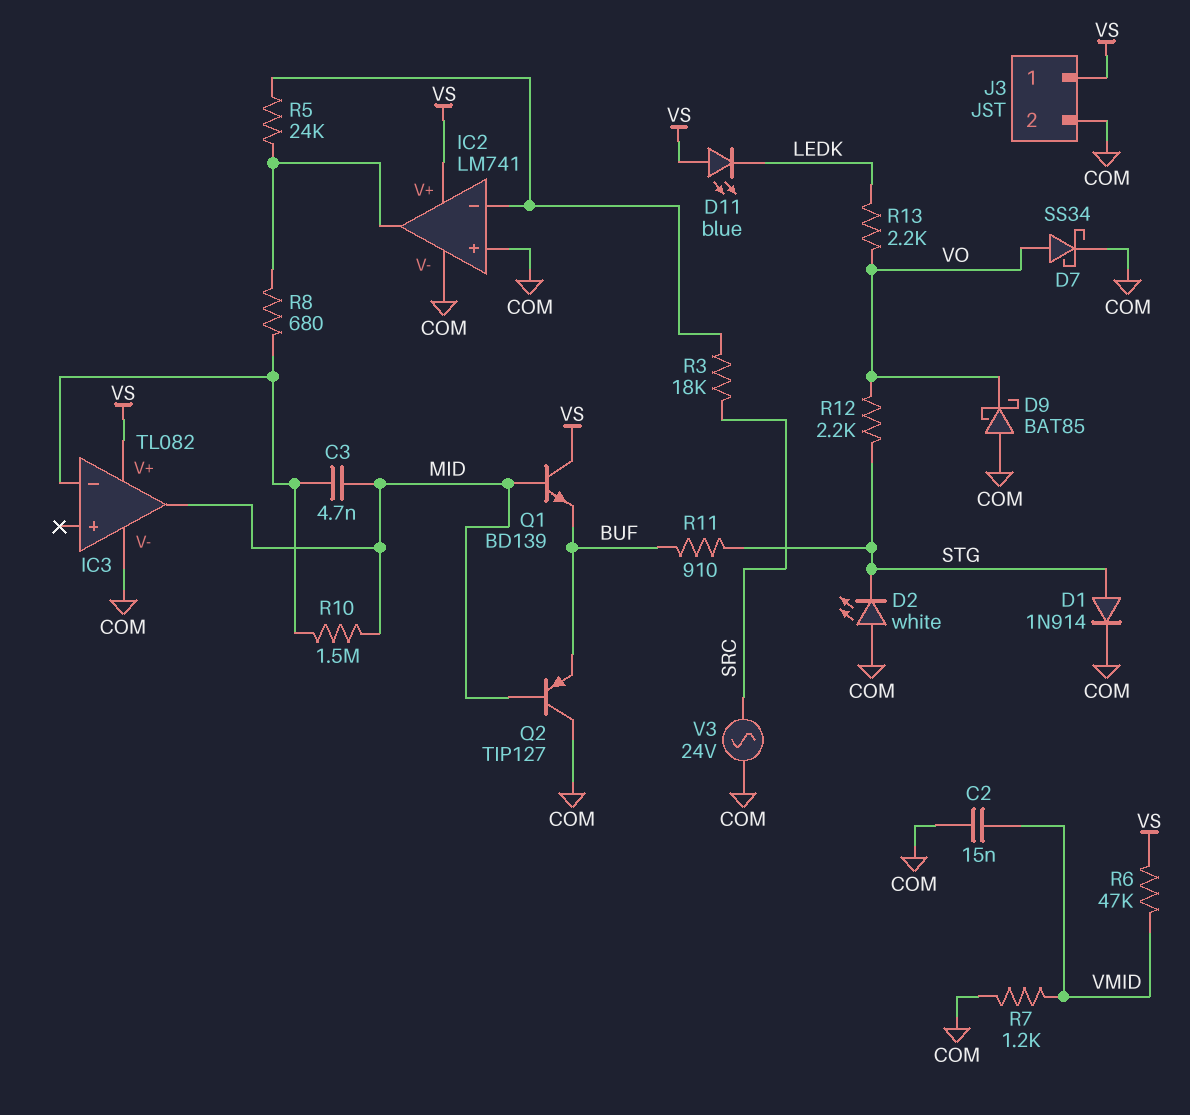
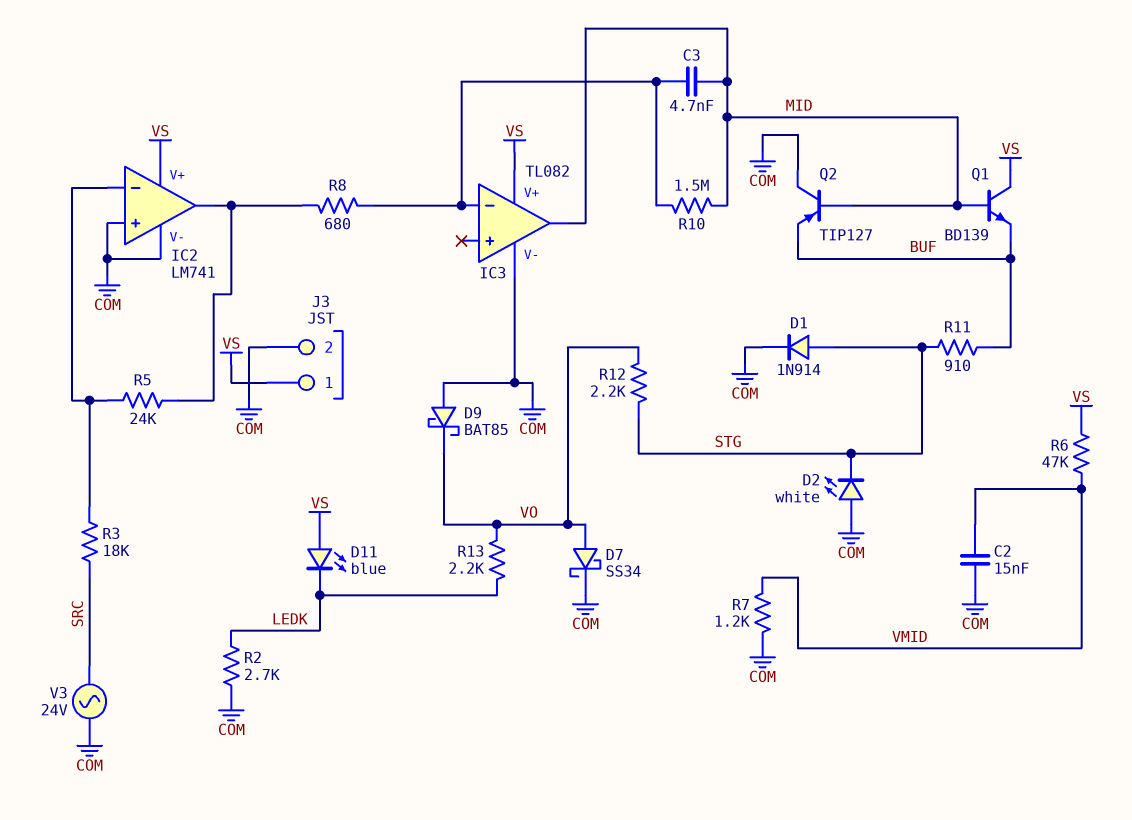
R2: none -> 2.7k (COM, LEDK)

